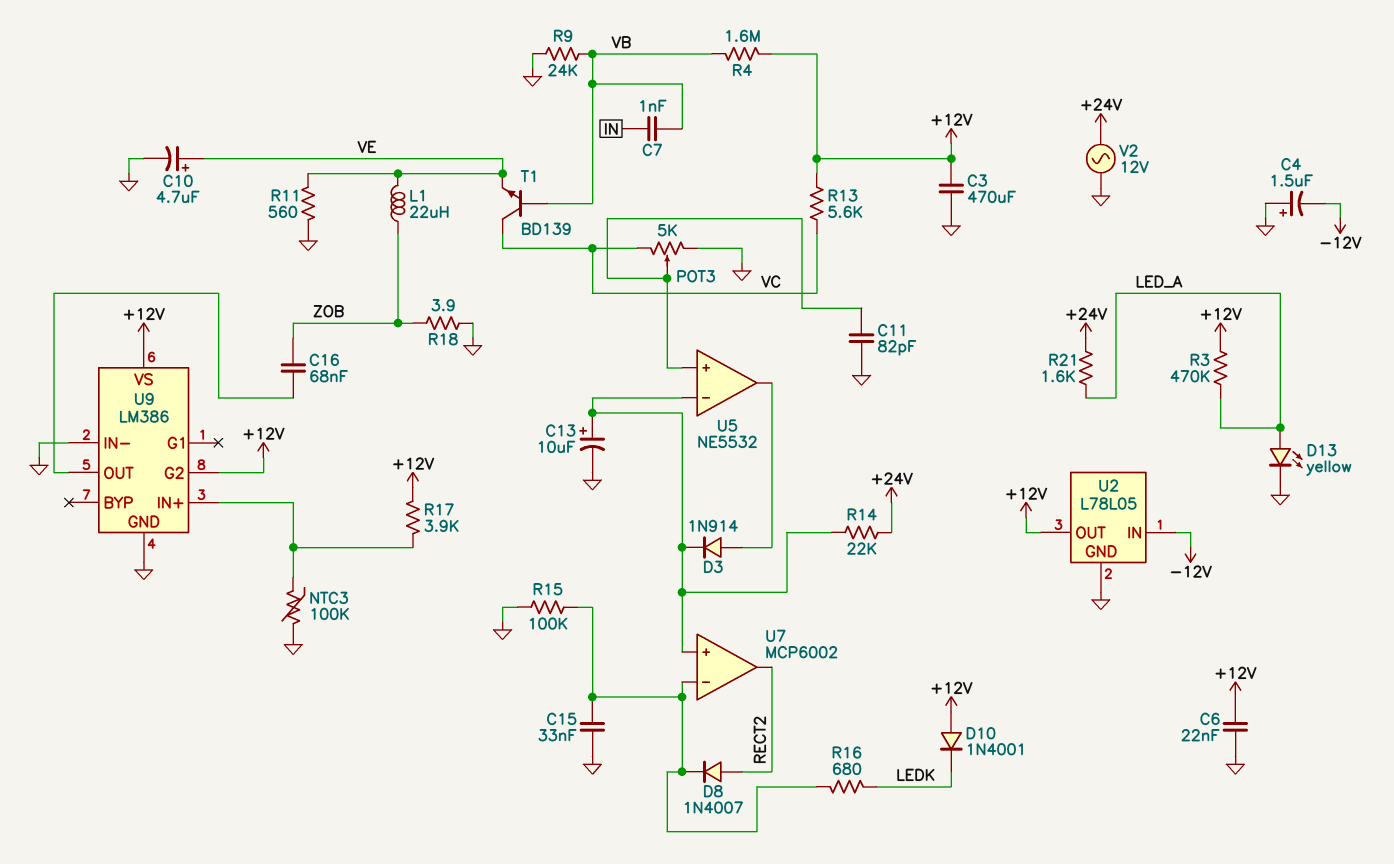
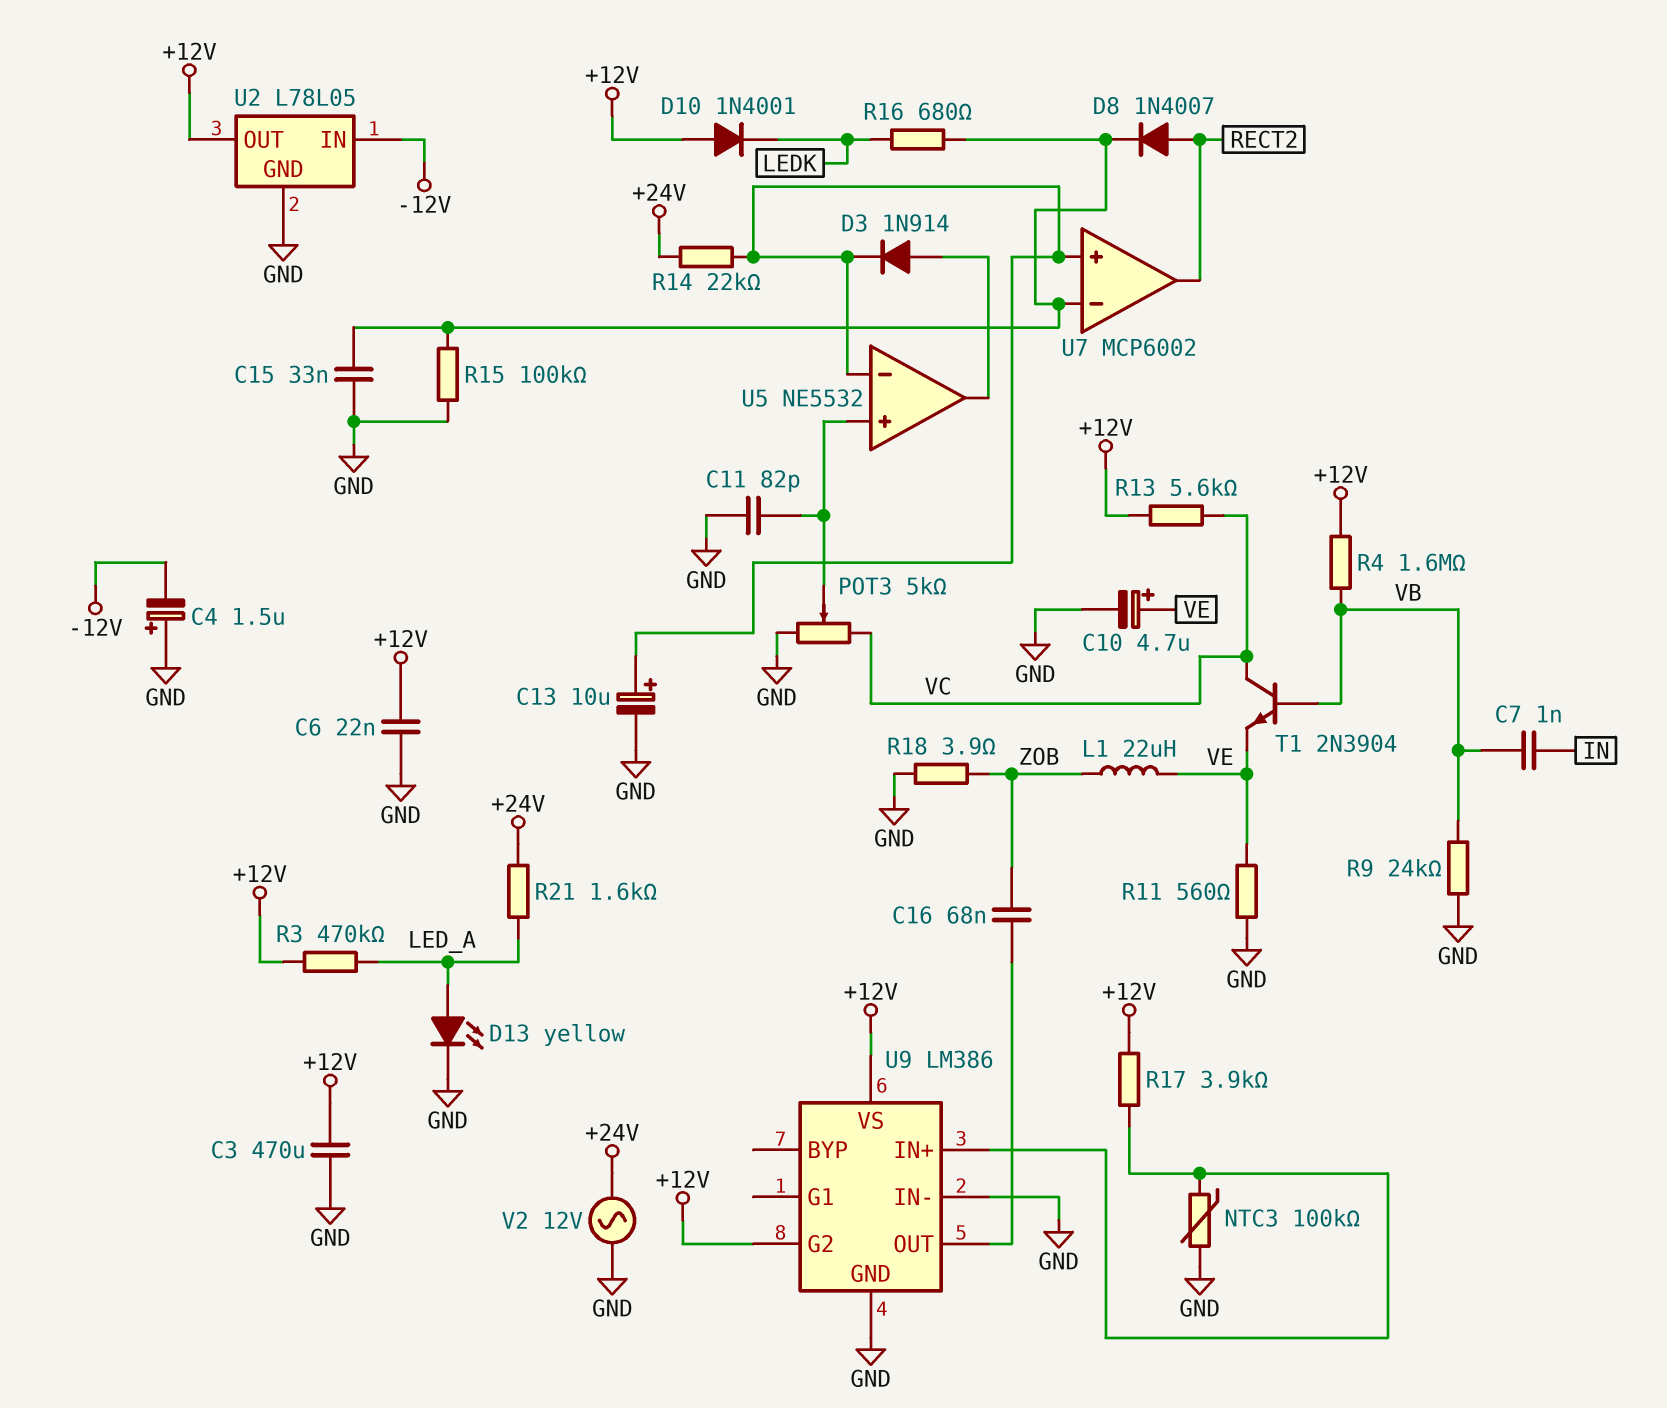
T1: NPN BD139 (B VB, C VC, E VE) -> NPN 2N3904 (B VB, C VC, E VE)

